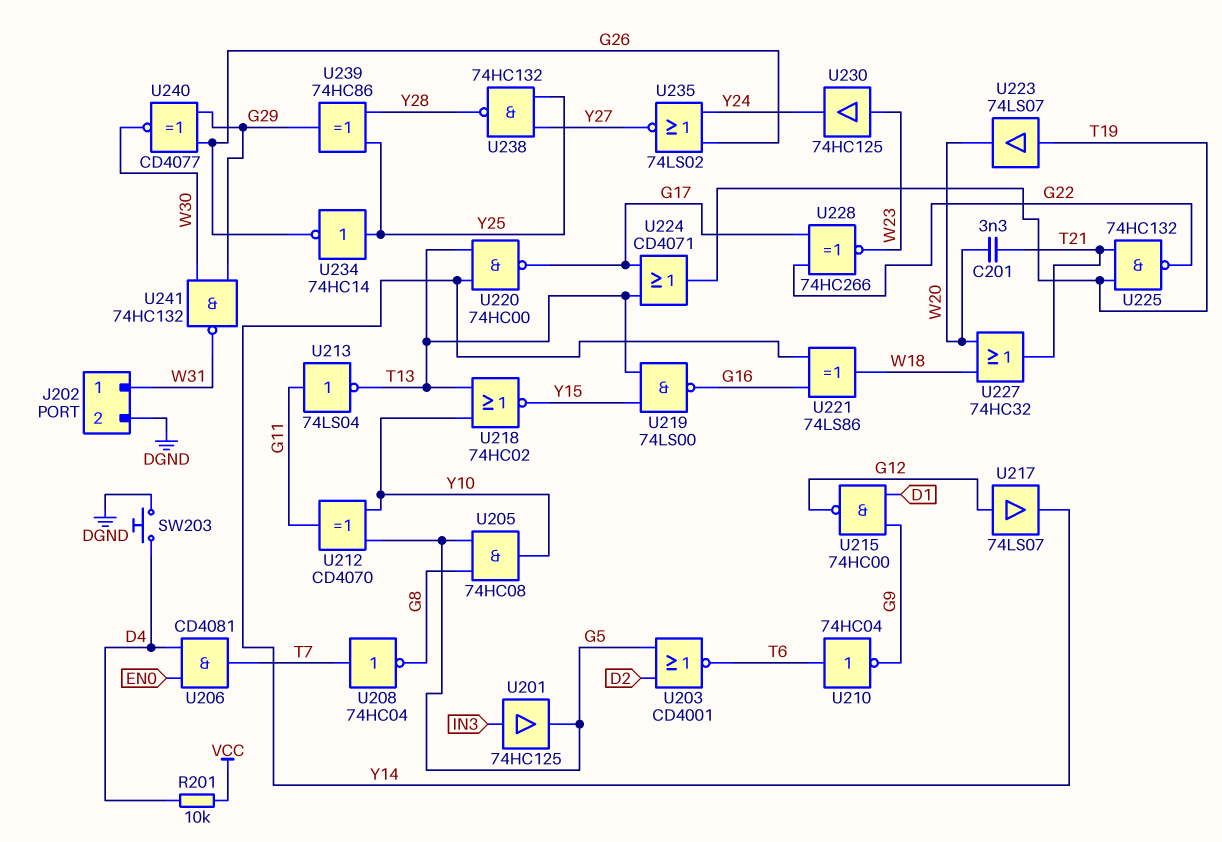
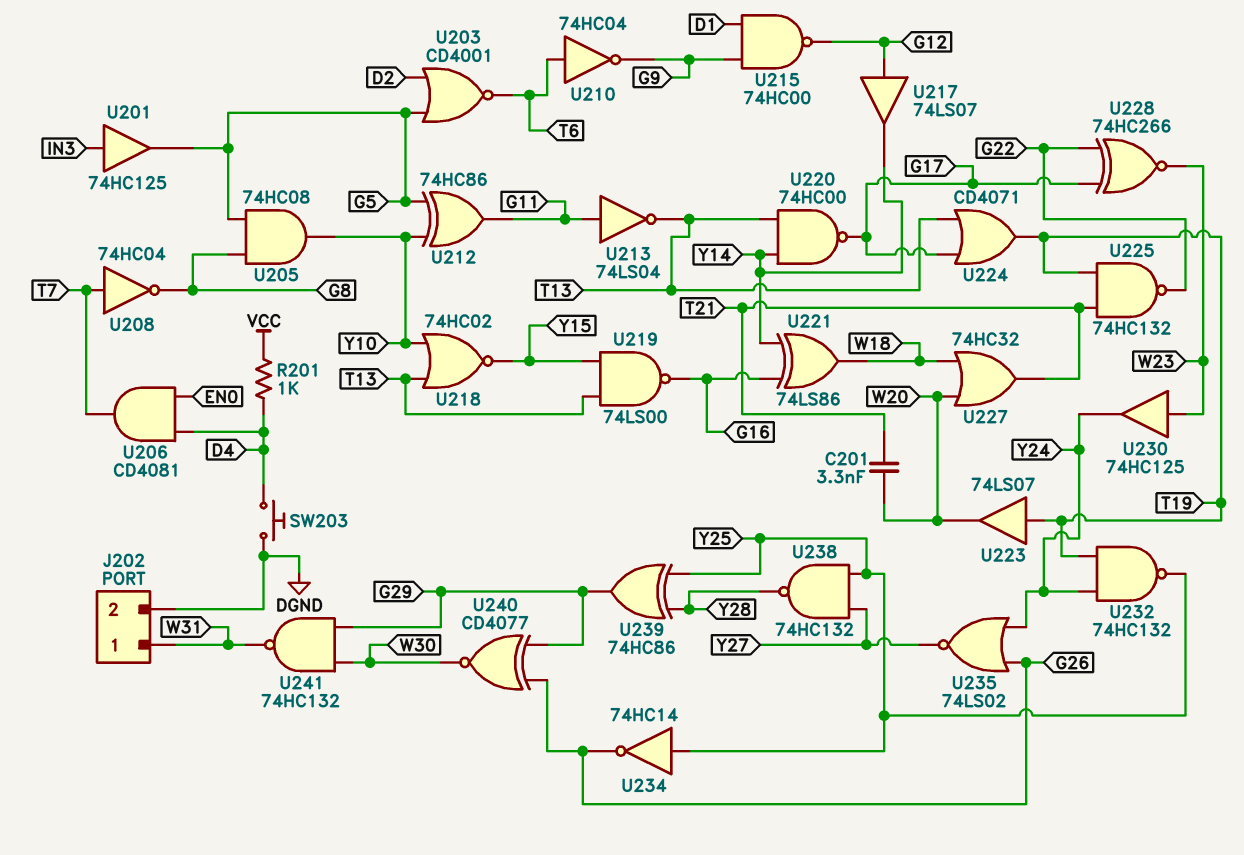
R201: 10k (D4, VCC) -> 1k (D4, VCC)
U212: XOR CD4070 (in G5, in Y10, out G11) -> XOR 74HC86 (in G5, in Y10, out G11)
U232: none -> NAND 74HC132 (in T19, in Y24, out Y25)

